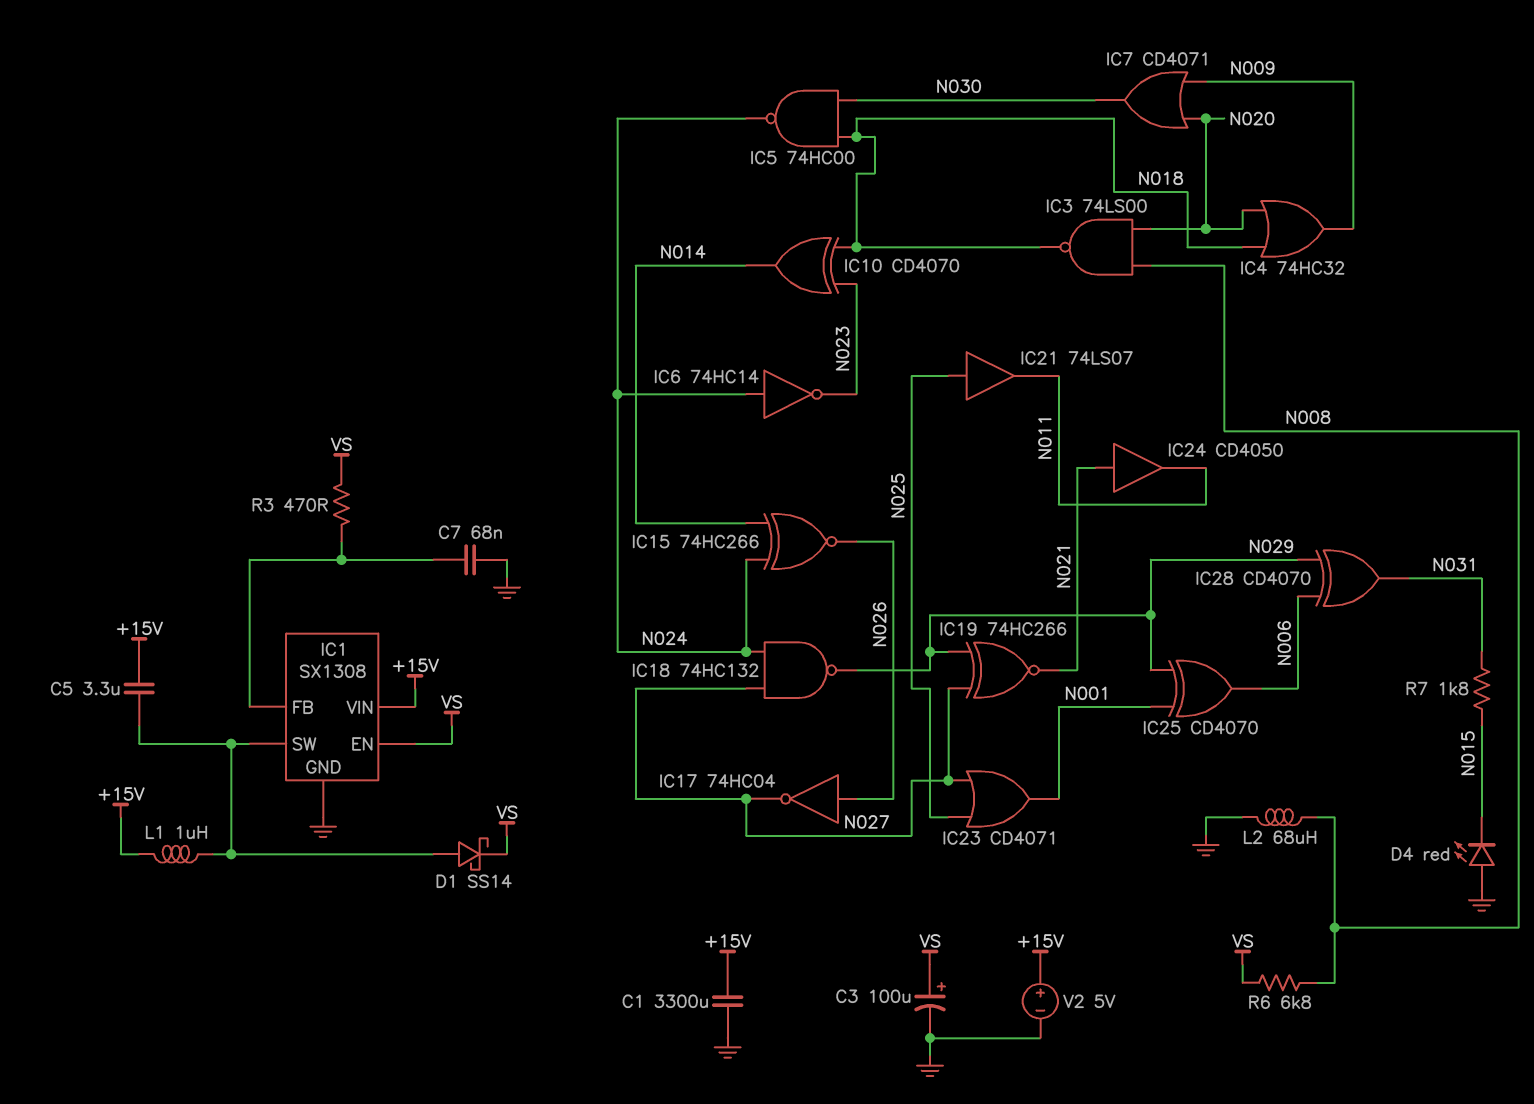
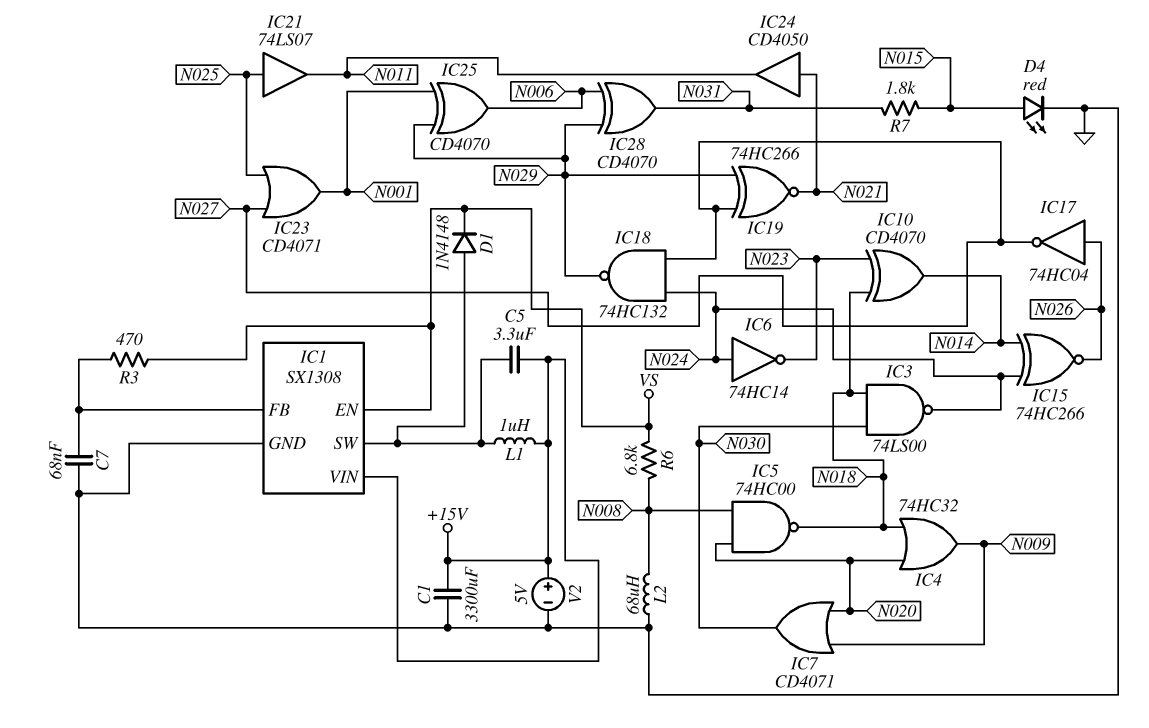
C3: 100uF (plus VS, minus GND) -> none
D1: schottky SS14 (A IC1/SW, K VS) -> diode 1N4148 (A IC1/SW, K VS)
D4: LED red (A GND, K N015) -> LED red (A N015, K GND)
IC3: NAND 74LS00 (in N008, in N020, out N018) -> NAND 74LS00 (in N018, in N030, out N024)
IC5: NAND 74HC00 (in N018, in N030, out N024) -> NAND 74HC00 (in N008, in N020, out N018)

